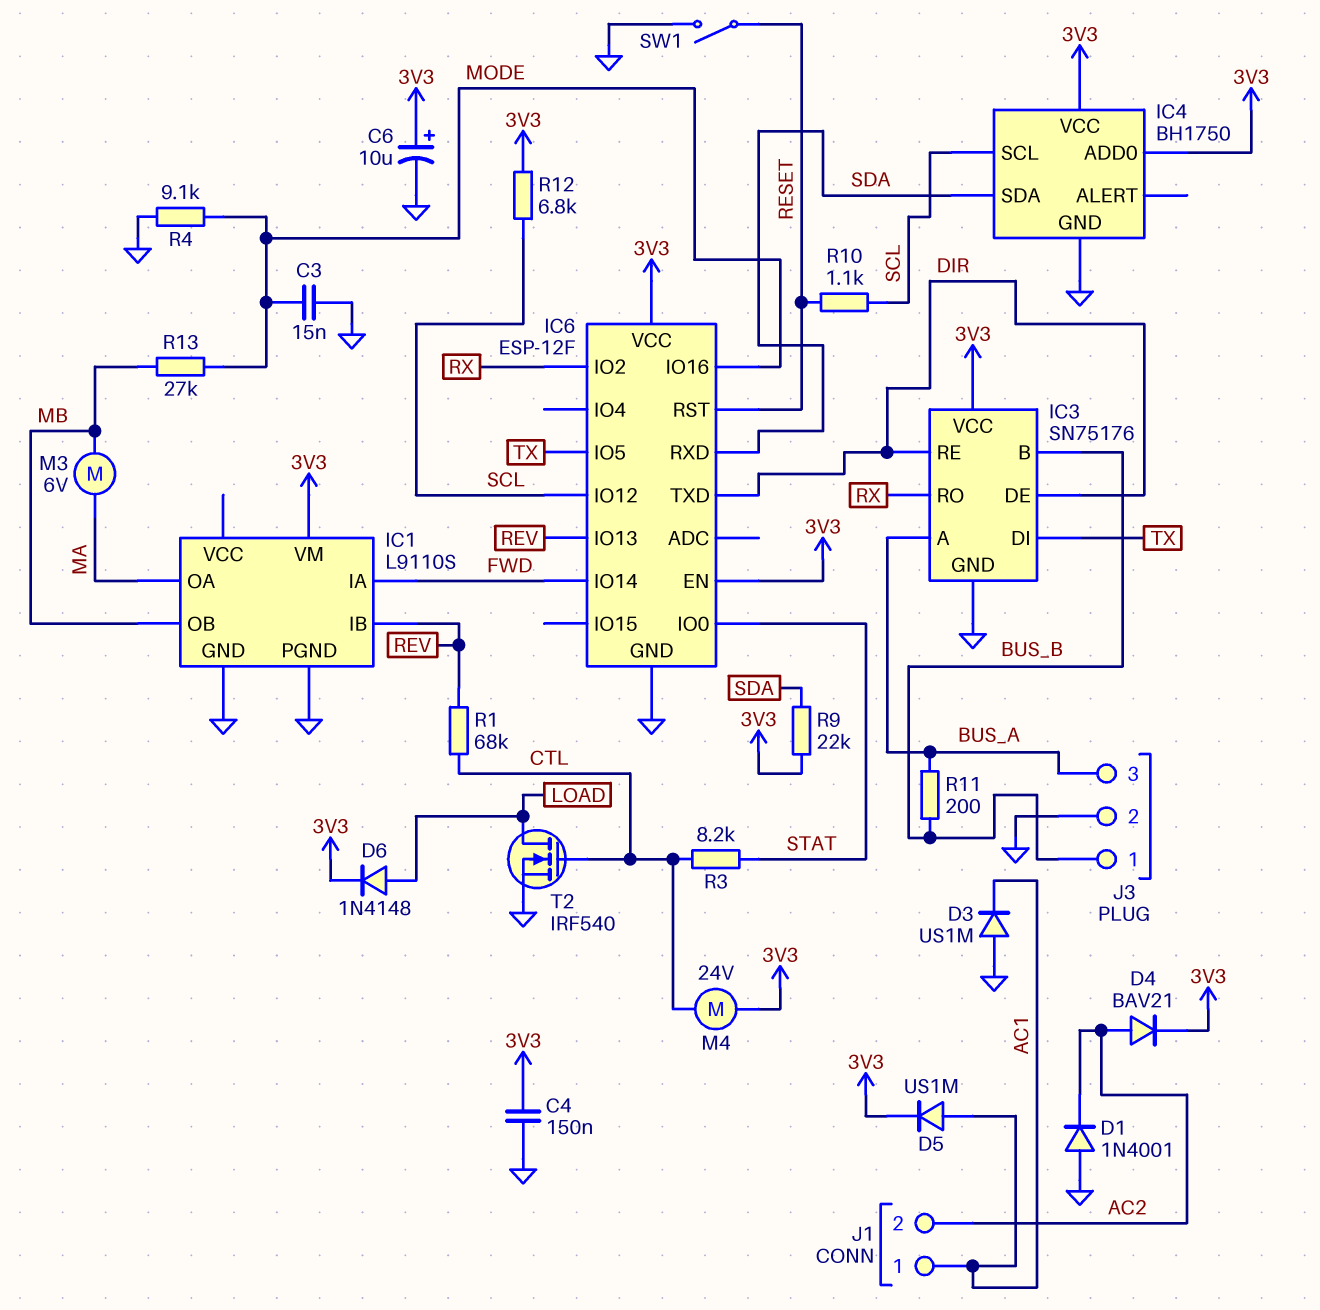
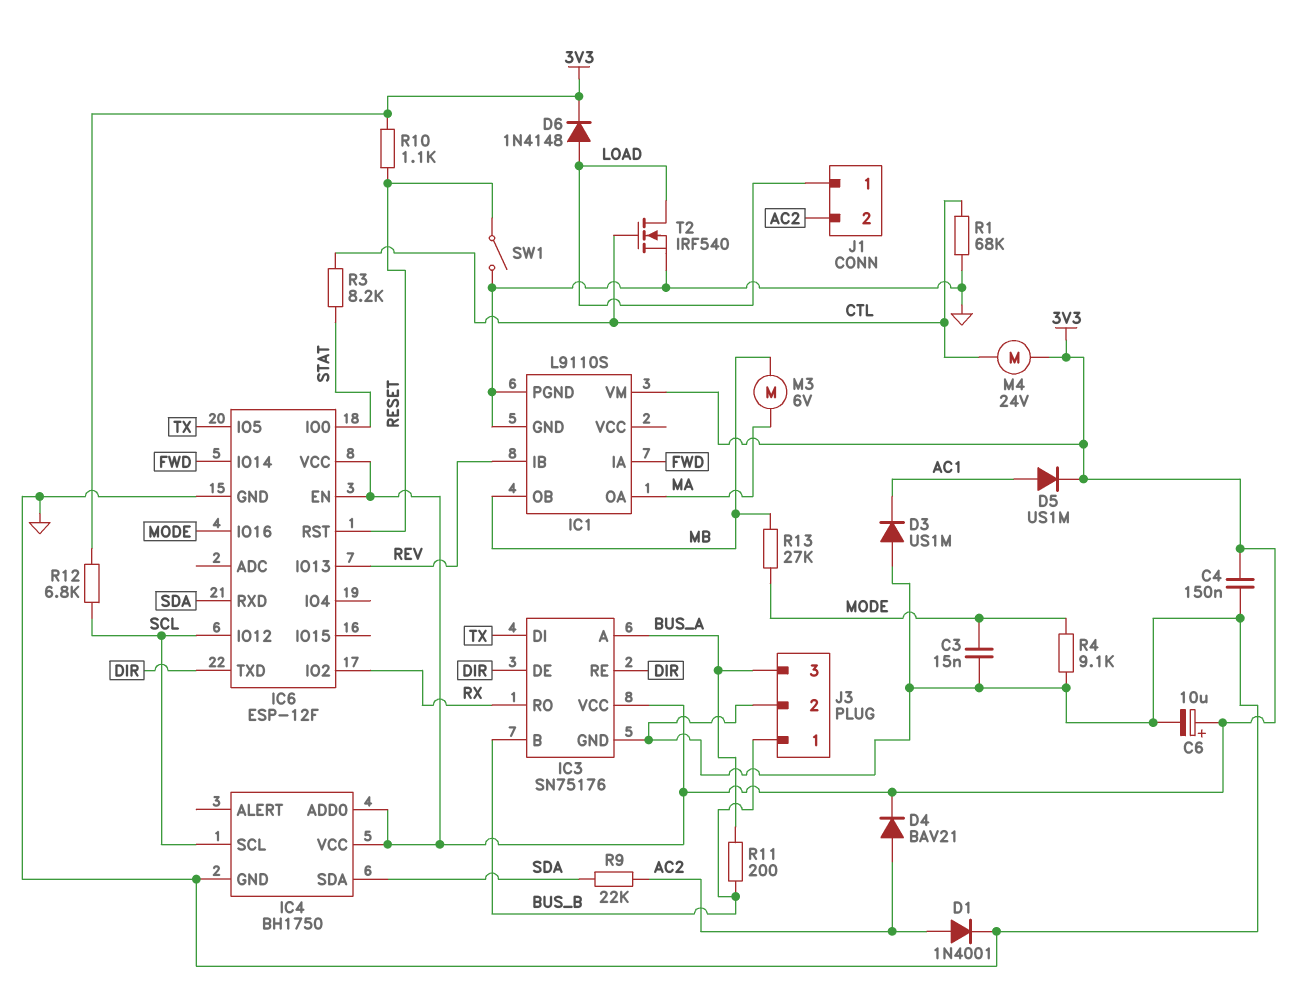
D1: diode 1N4001 (A GND, K AC2) -> diode 1N4001 (A AC2, K GND)
J1 pin 1: AC1 -> LOAD
R1: 68k (CTL, REV) -> 68k (CTL, GND)
R9: 22k (3V3, SDA) -> 22k (AC2, SDA)
R10: 1.1k (RESET, SCL) -> 1.1k (3V3, RESET)

